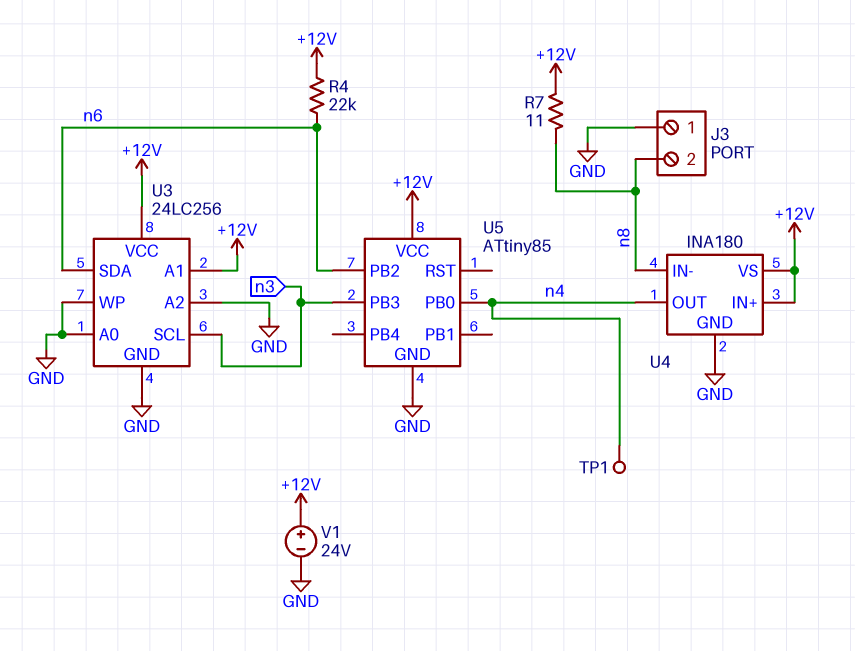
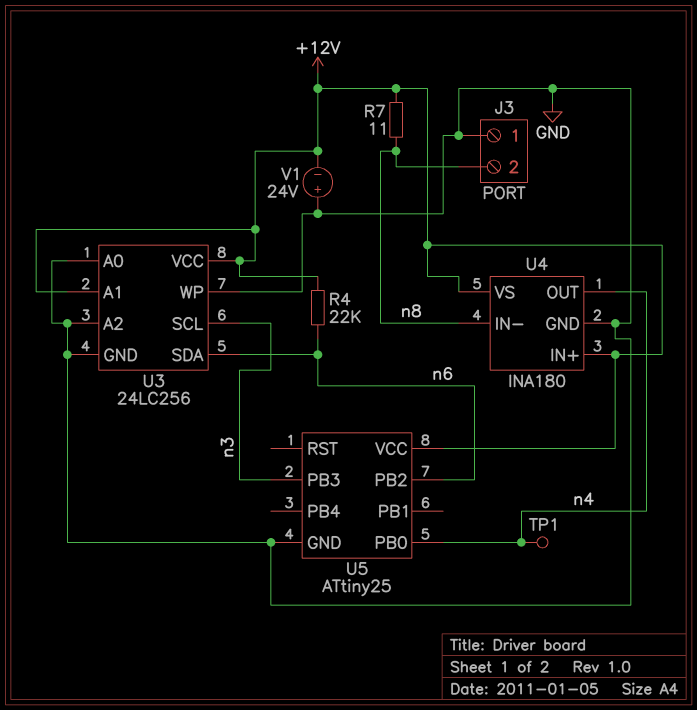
U5: ATtiny85 -> ATtiny25
V1: 24V (plus +12V, minus GND) -> 24V (plus GND, minus +12V)

